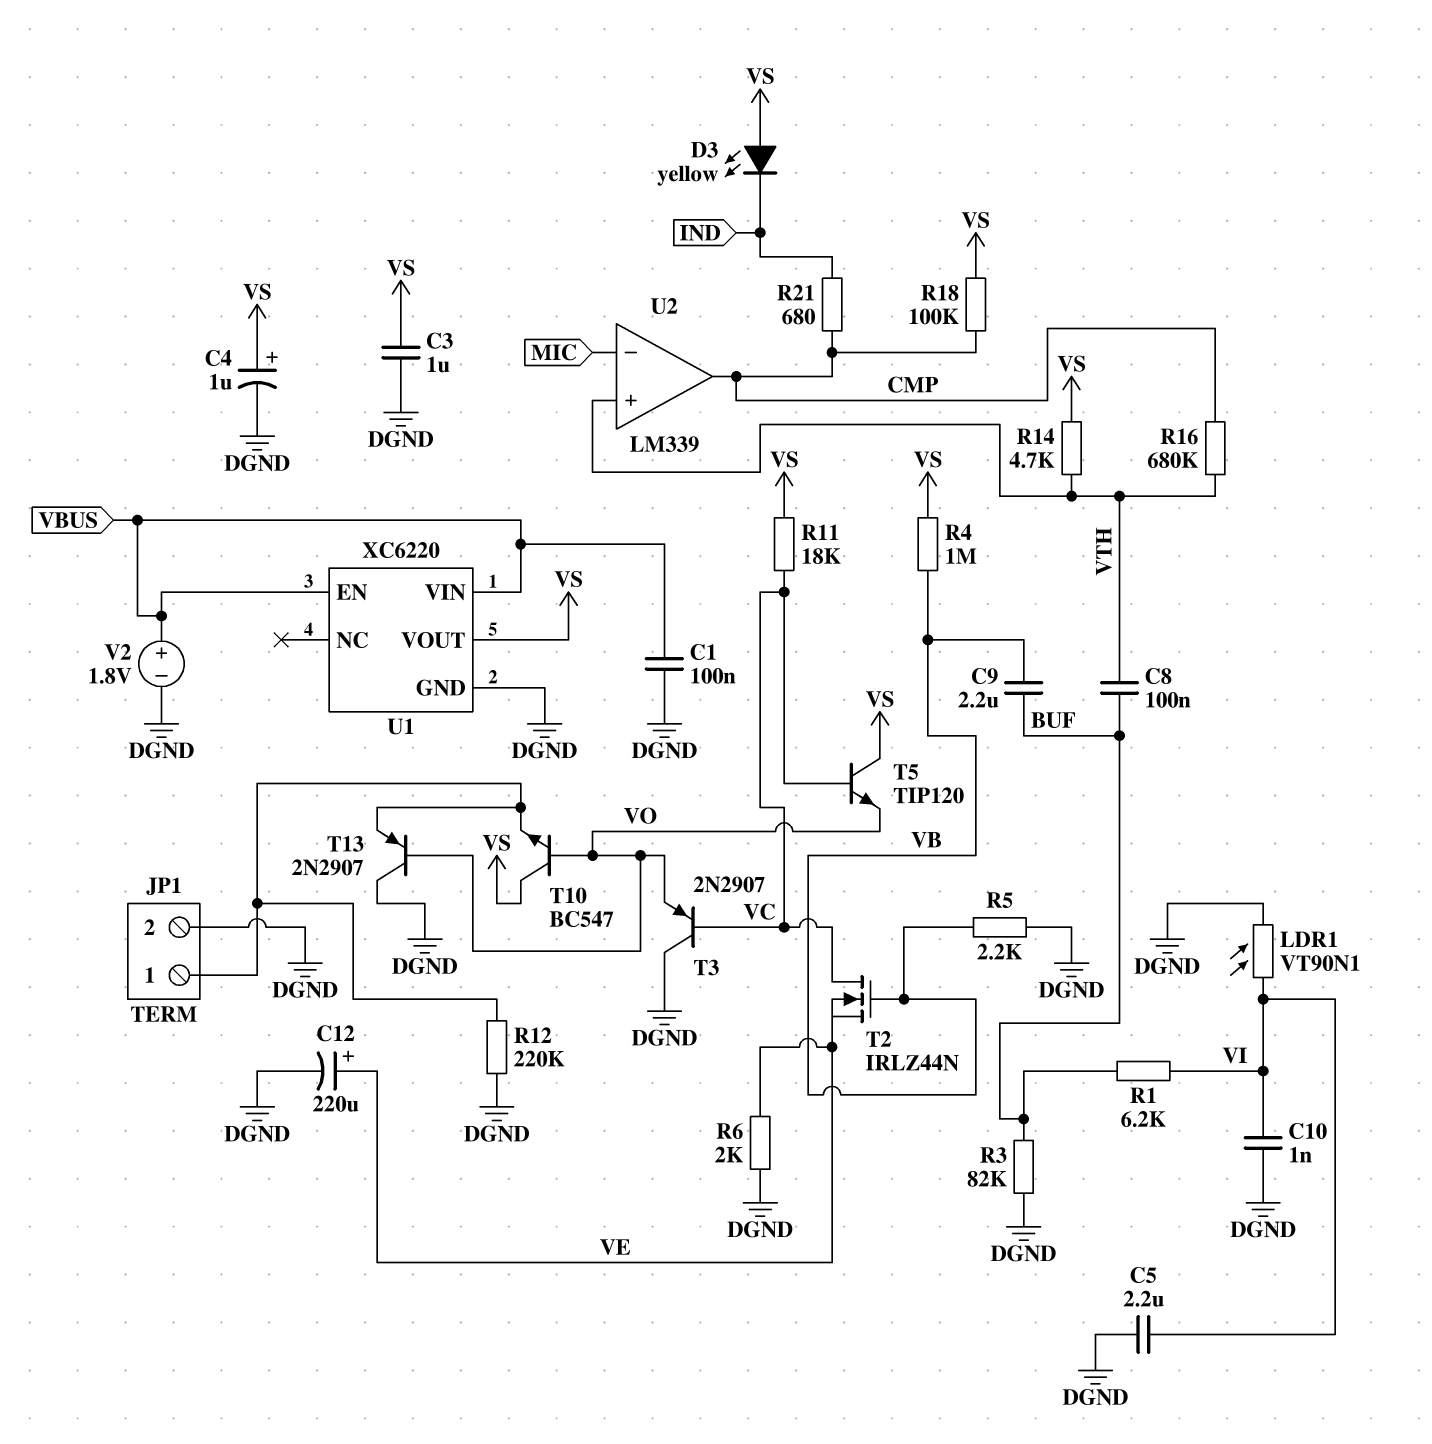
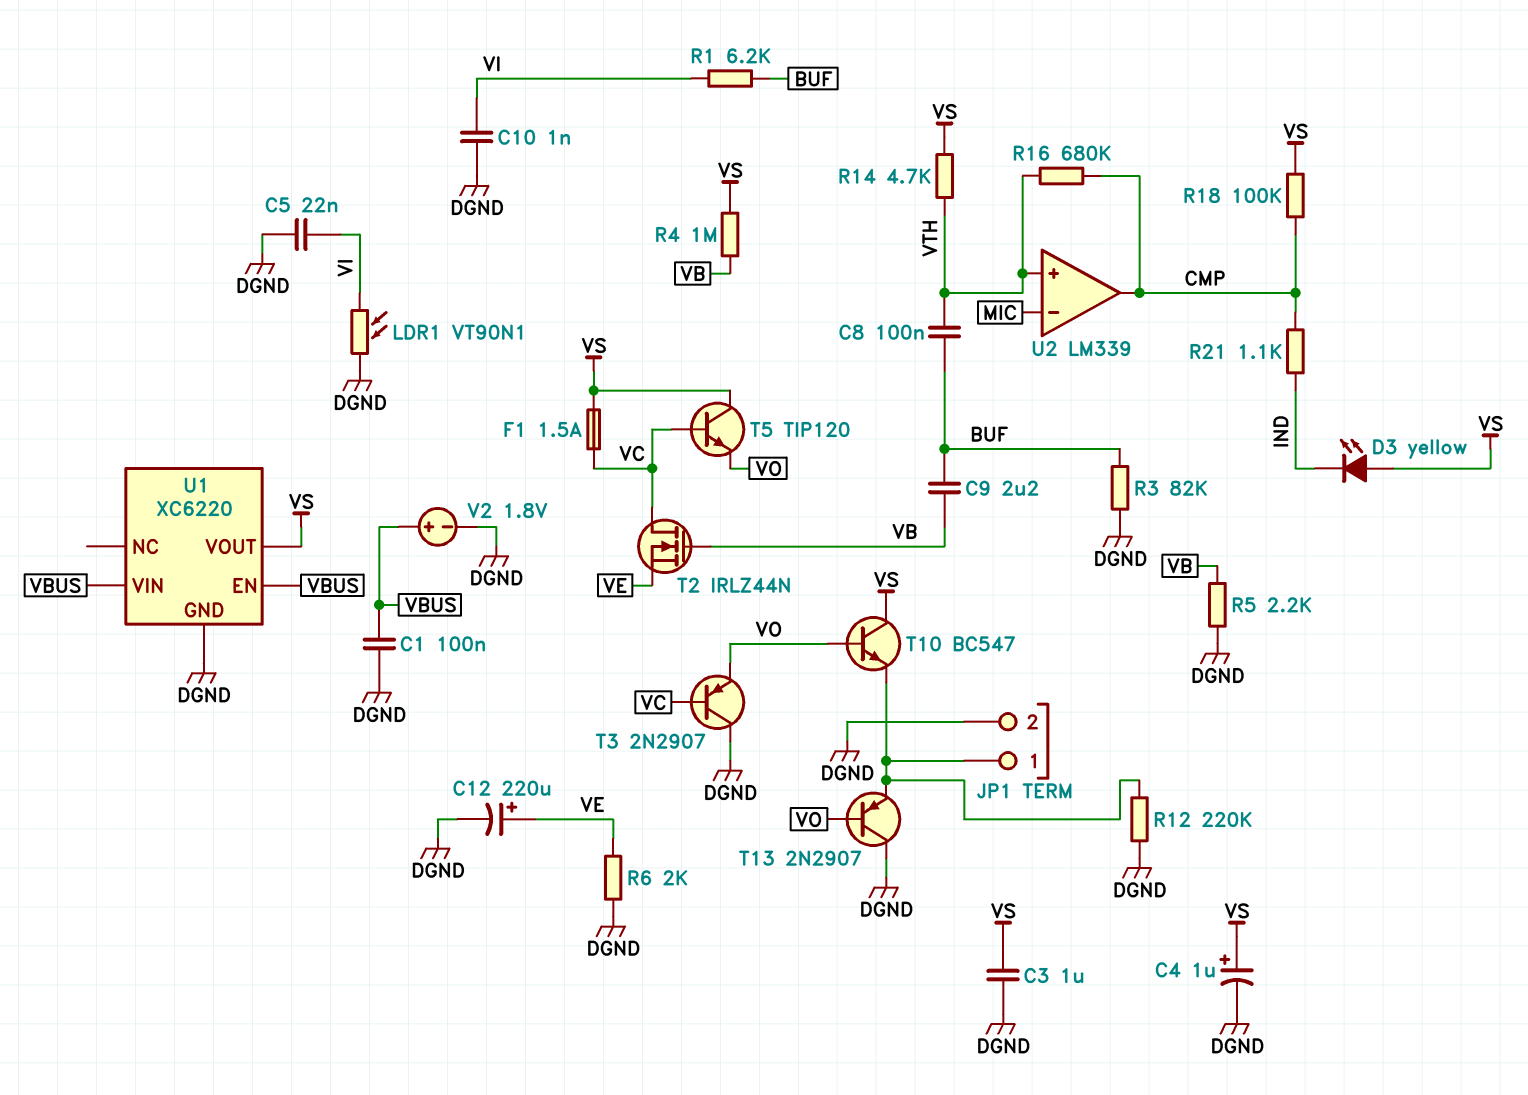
C5: 2.2uF (DGND, VI) -> 22nF (DGND, VI)
F1: none -> 1.5A (VC, VS)
R11: 18k (VC, VS) -> none
R21: 680 (CMP, IND) -> 1.1k (CMP, IND)

